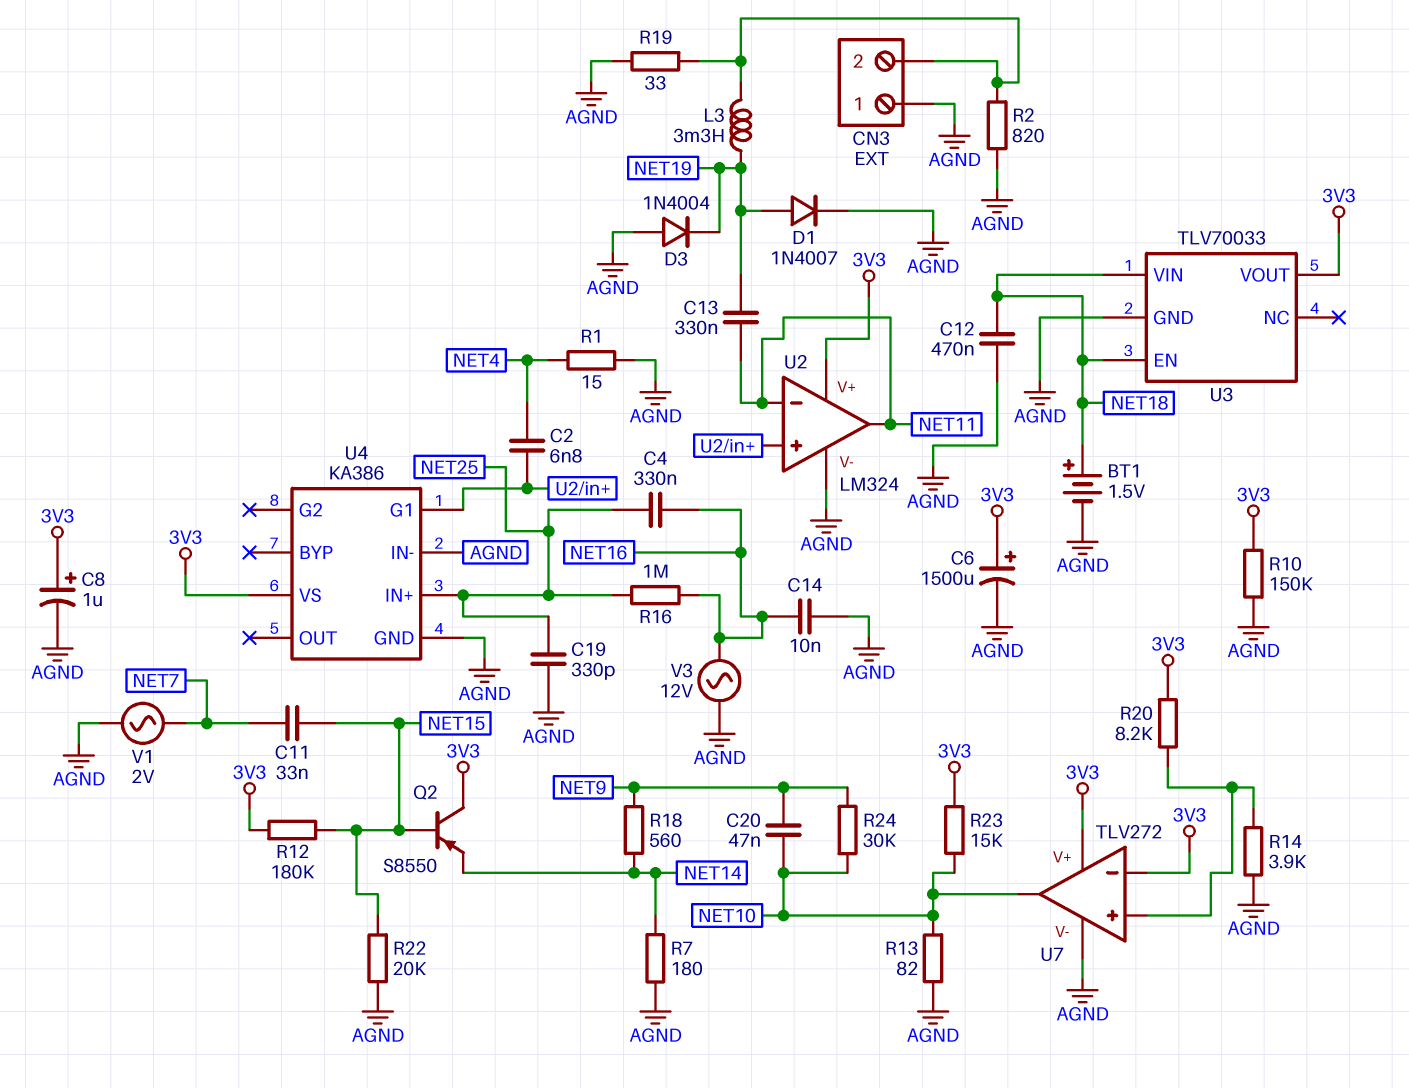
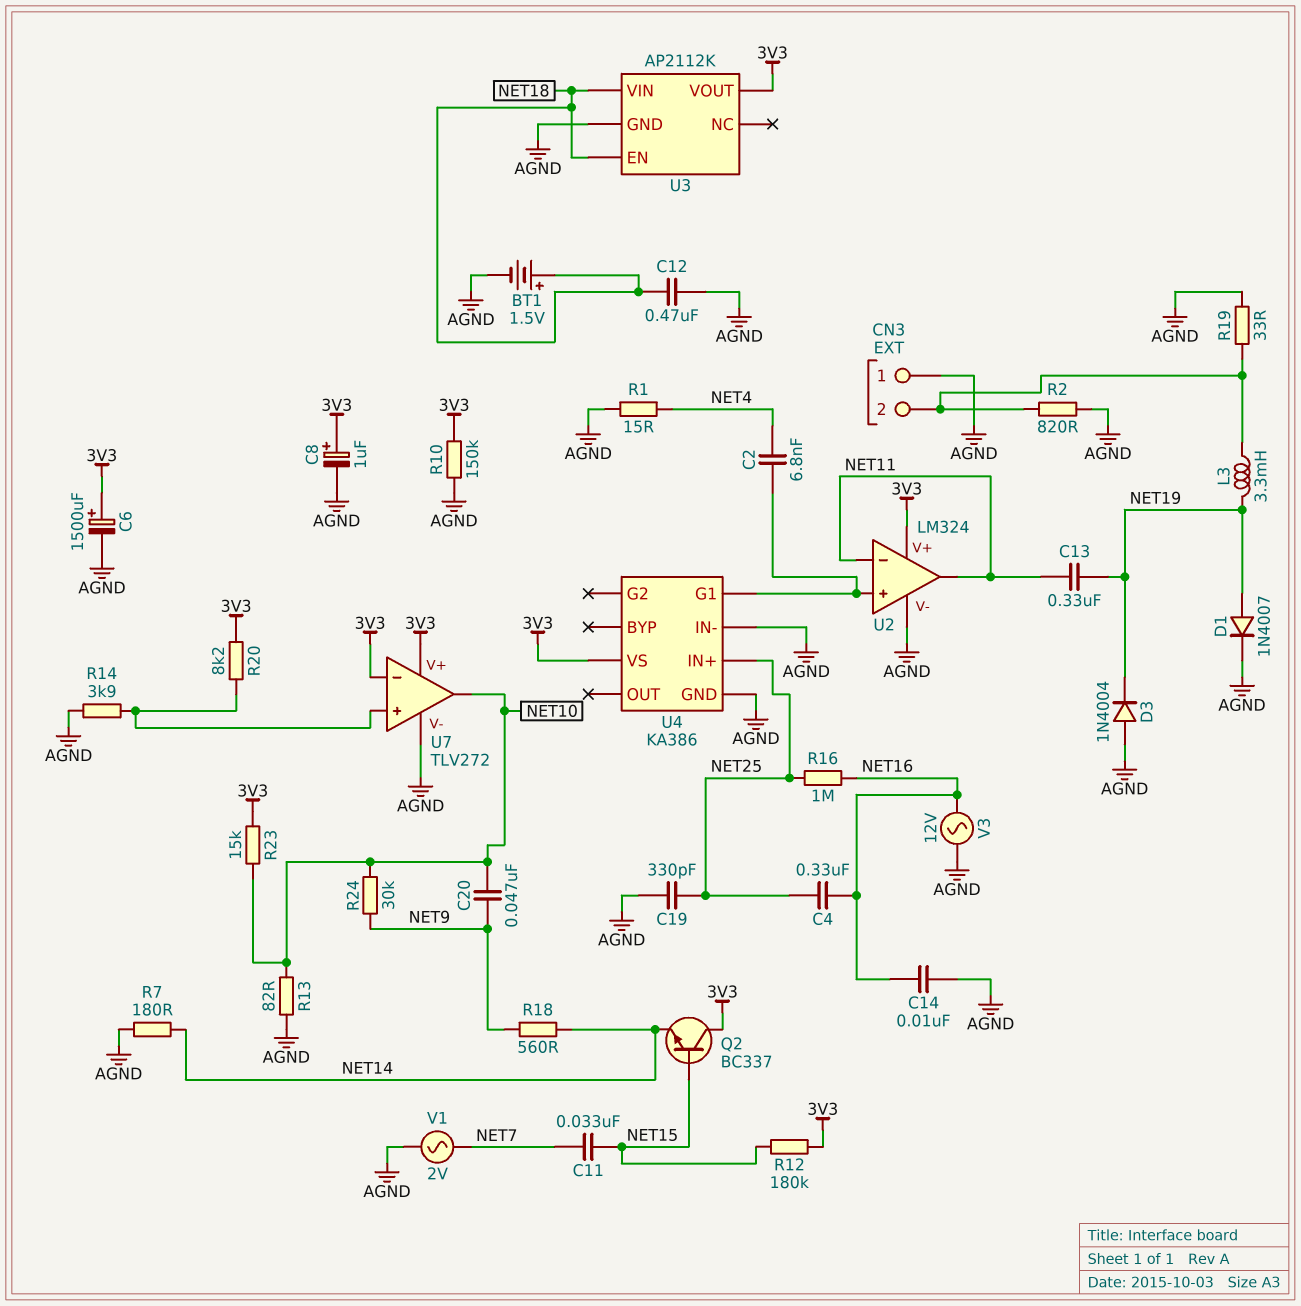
Q2: PNP S8550 (B NET15, C 3V3, E NET14) -> NPN BC337 (B NET15, C 3V3, E NET14)
R22: 20k (AGND, NET15) -> none
U3: TLV70033 -> AP2112K

